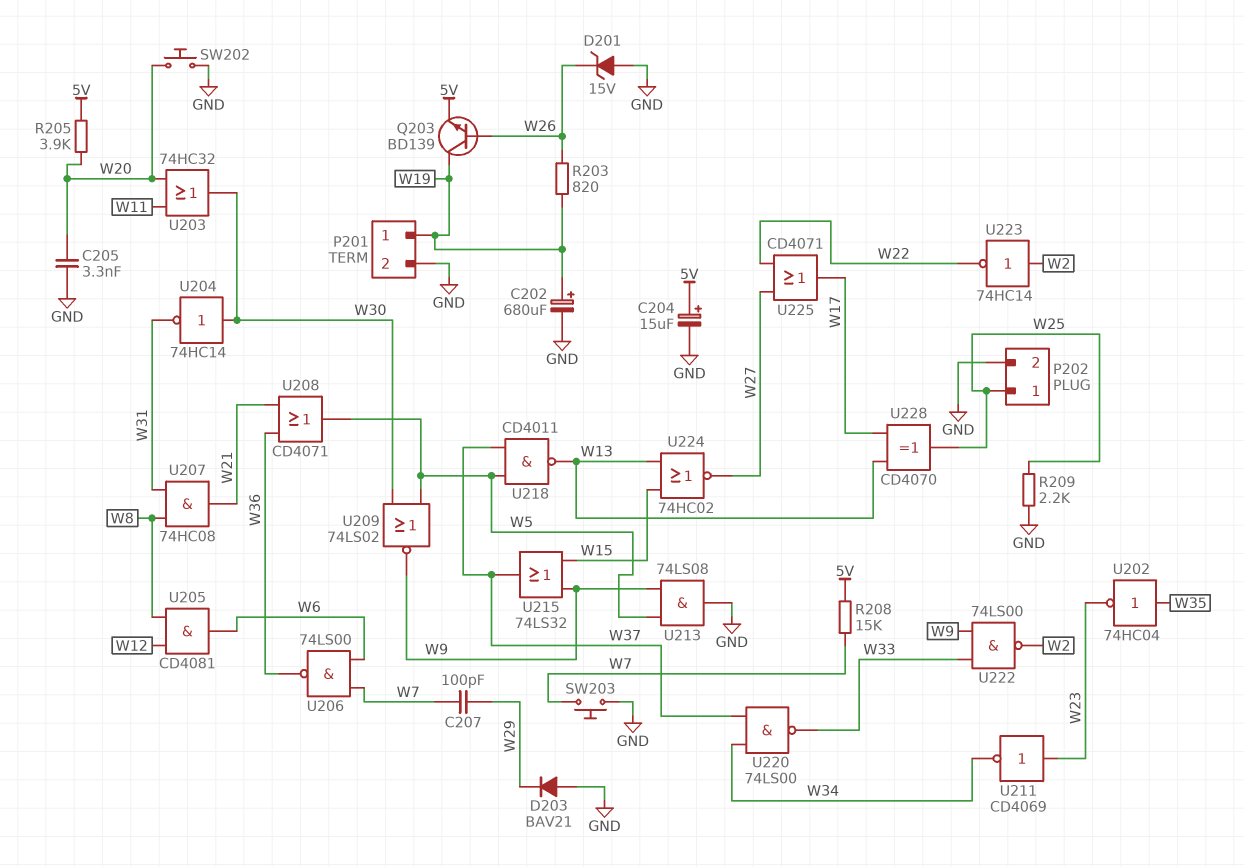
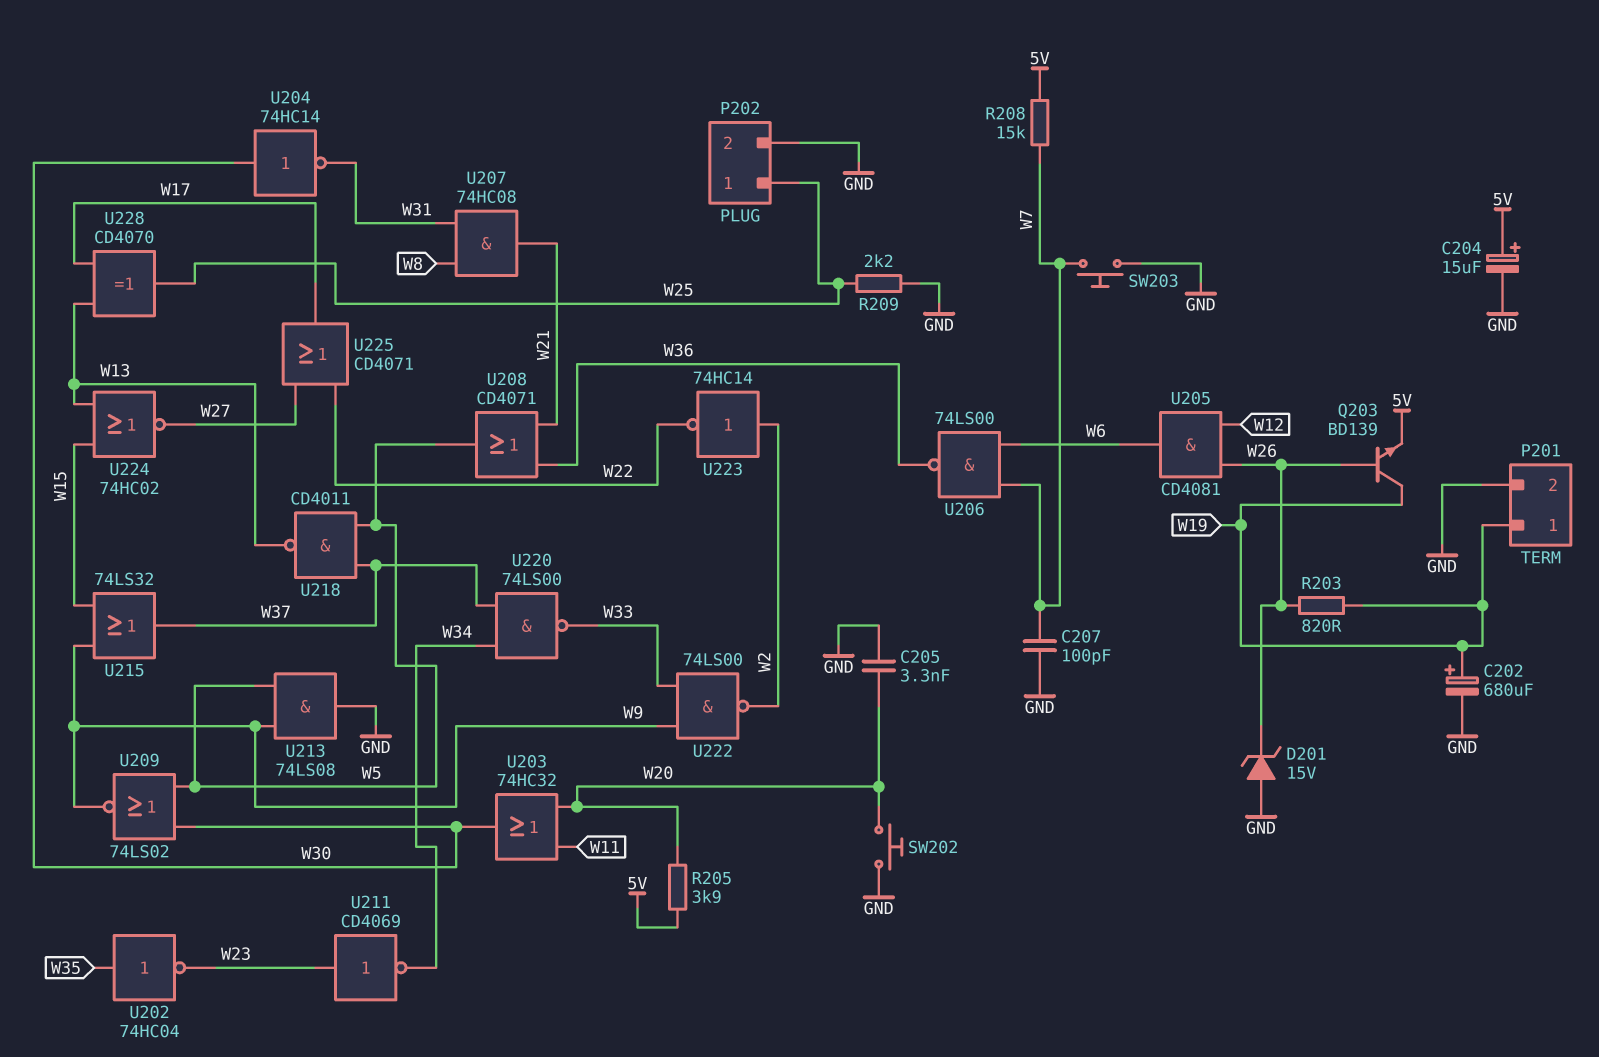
C207: 100pF (W7, W29) -> 100pF (GND, W7)
D203: diode BAV21 (A GND, K W29) -> none
U205: AND CD4081 (in W8, in W12, out W6) -> AND CD4081 (in W12, in W26, out W6)

